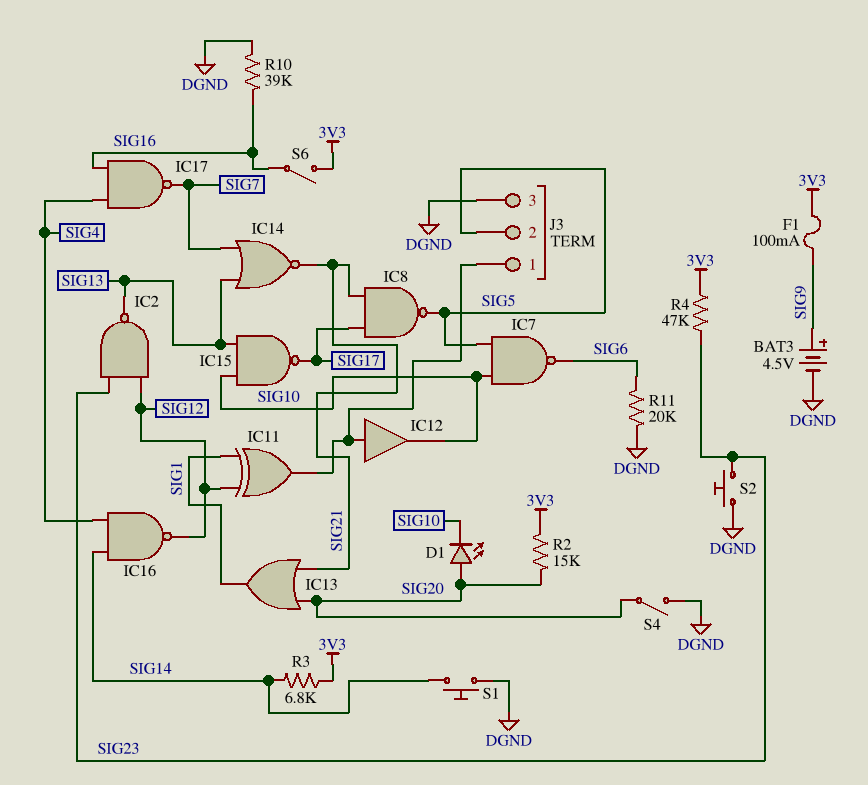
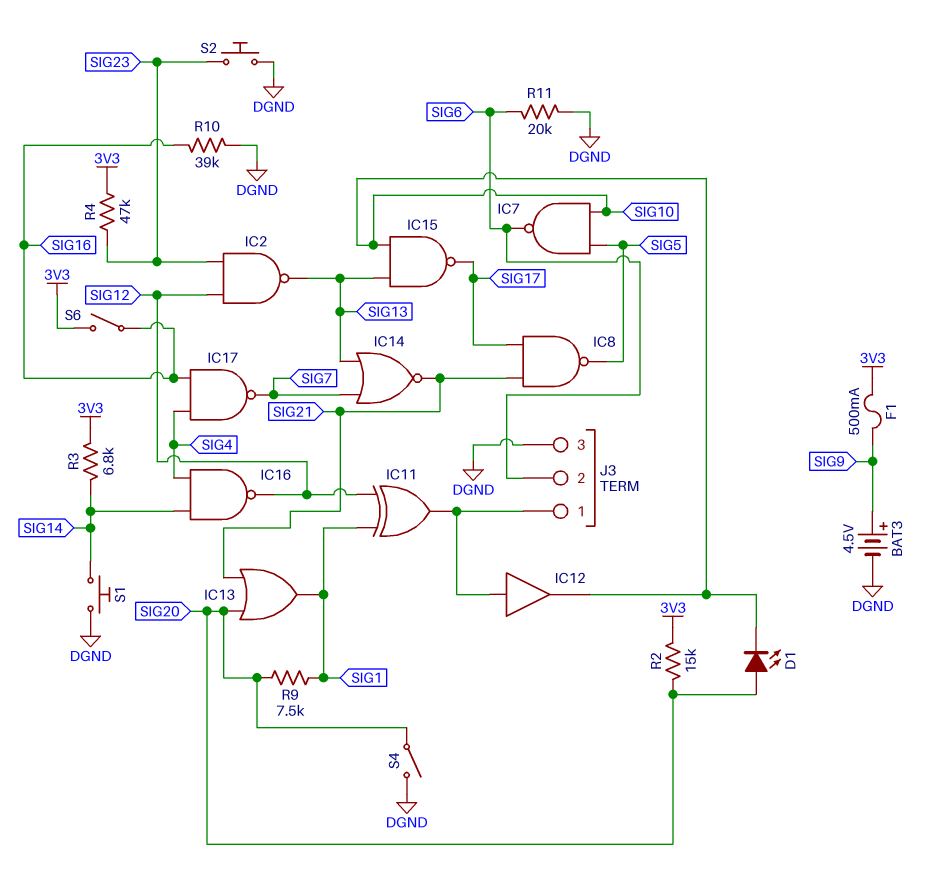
F1: 100mA (3V3, SIG9) -> 500mA (3V3, SIG9)
J3 pin 2: SIG5 -> SIG6
R9: none -> 7.5k (SIG1, SIG20)

